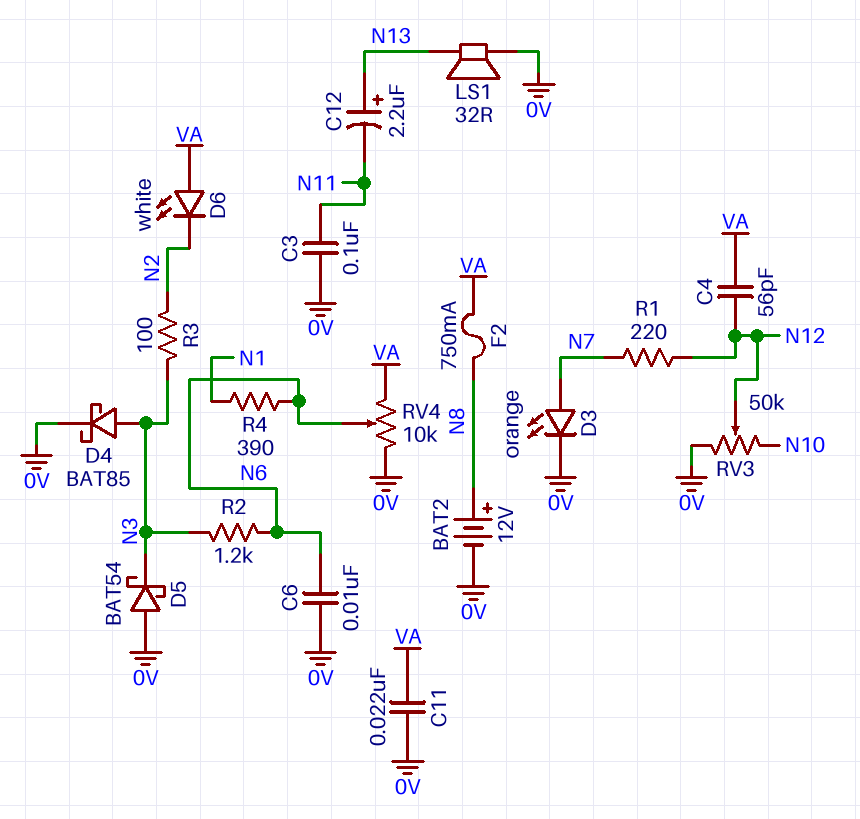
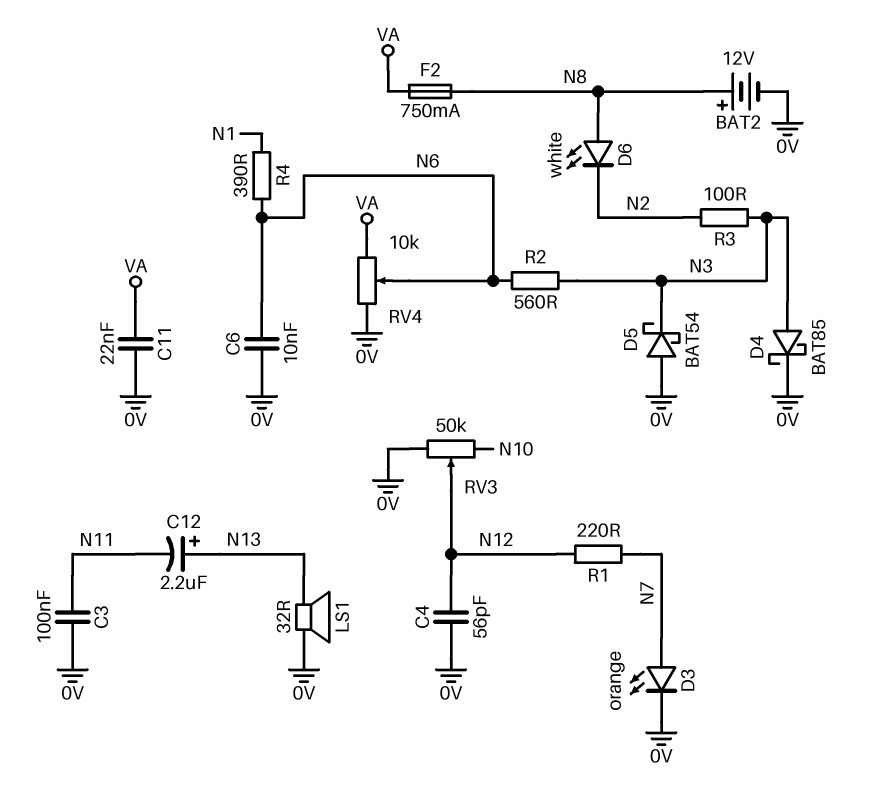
C4: 56pF (N12, VA) -> 56pF (0V, N12)
D6: LED white (A VA, K N2) -> LED white (A N8, K N2)
R2: 1.2k (N3, N6) -> 560 (N3, N6)

